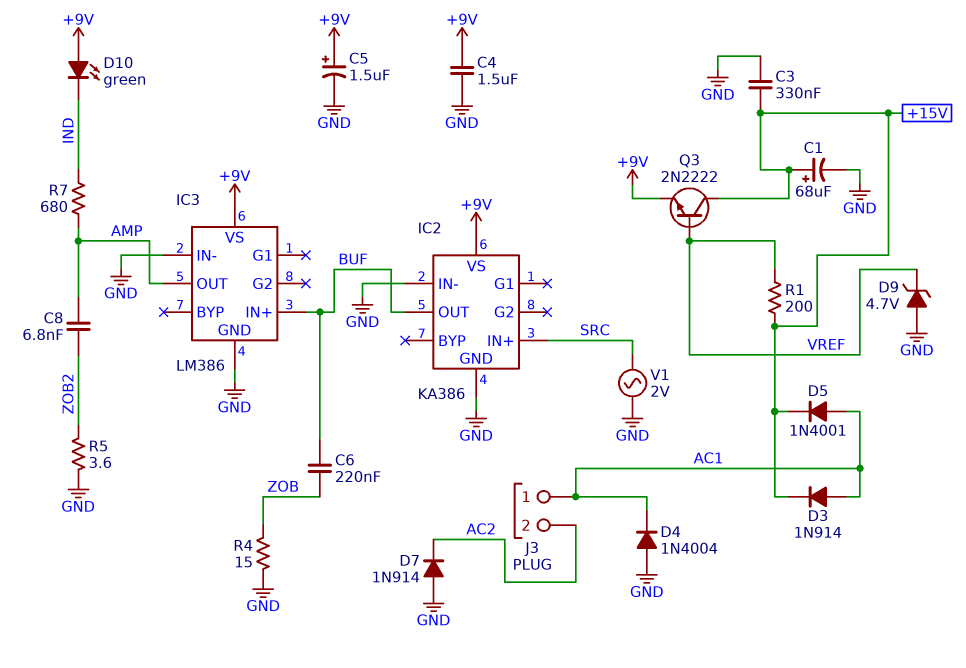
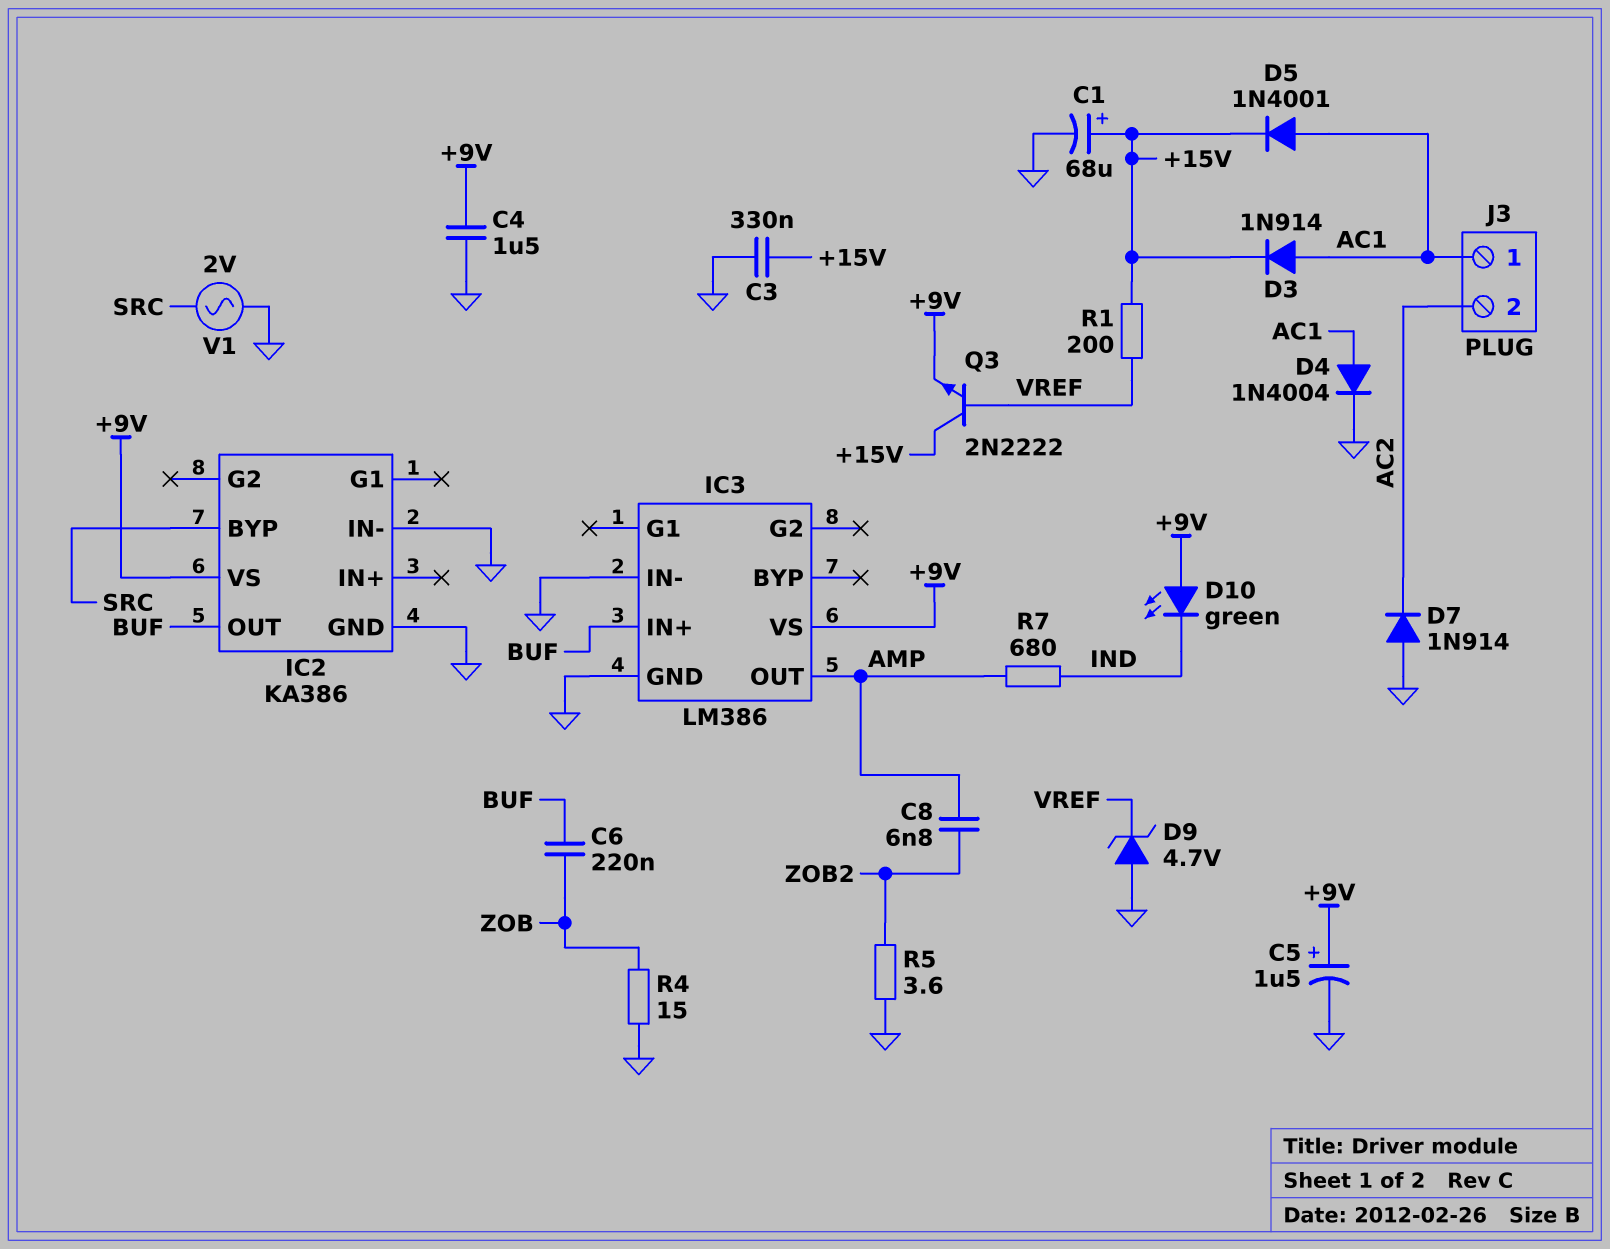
D4: diode 1N4004 (A GND, K AC1) -> diode 1N4004 (A AC1, K GND)
IC2 pin BYP: none -> SRC
IC2 pin IN+: SRC -> none

